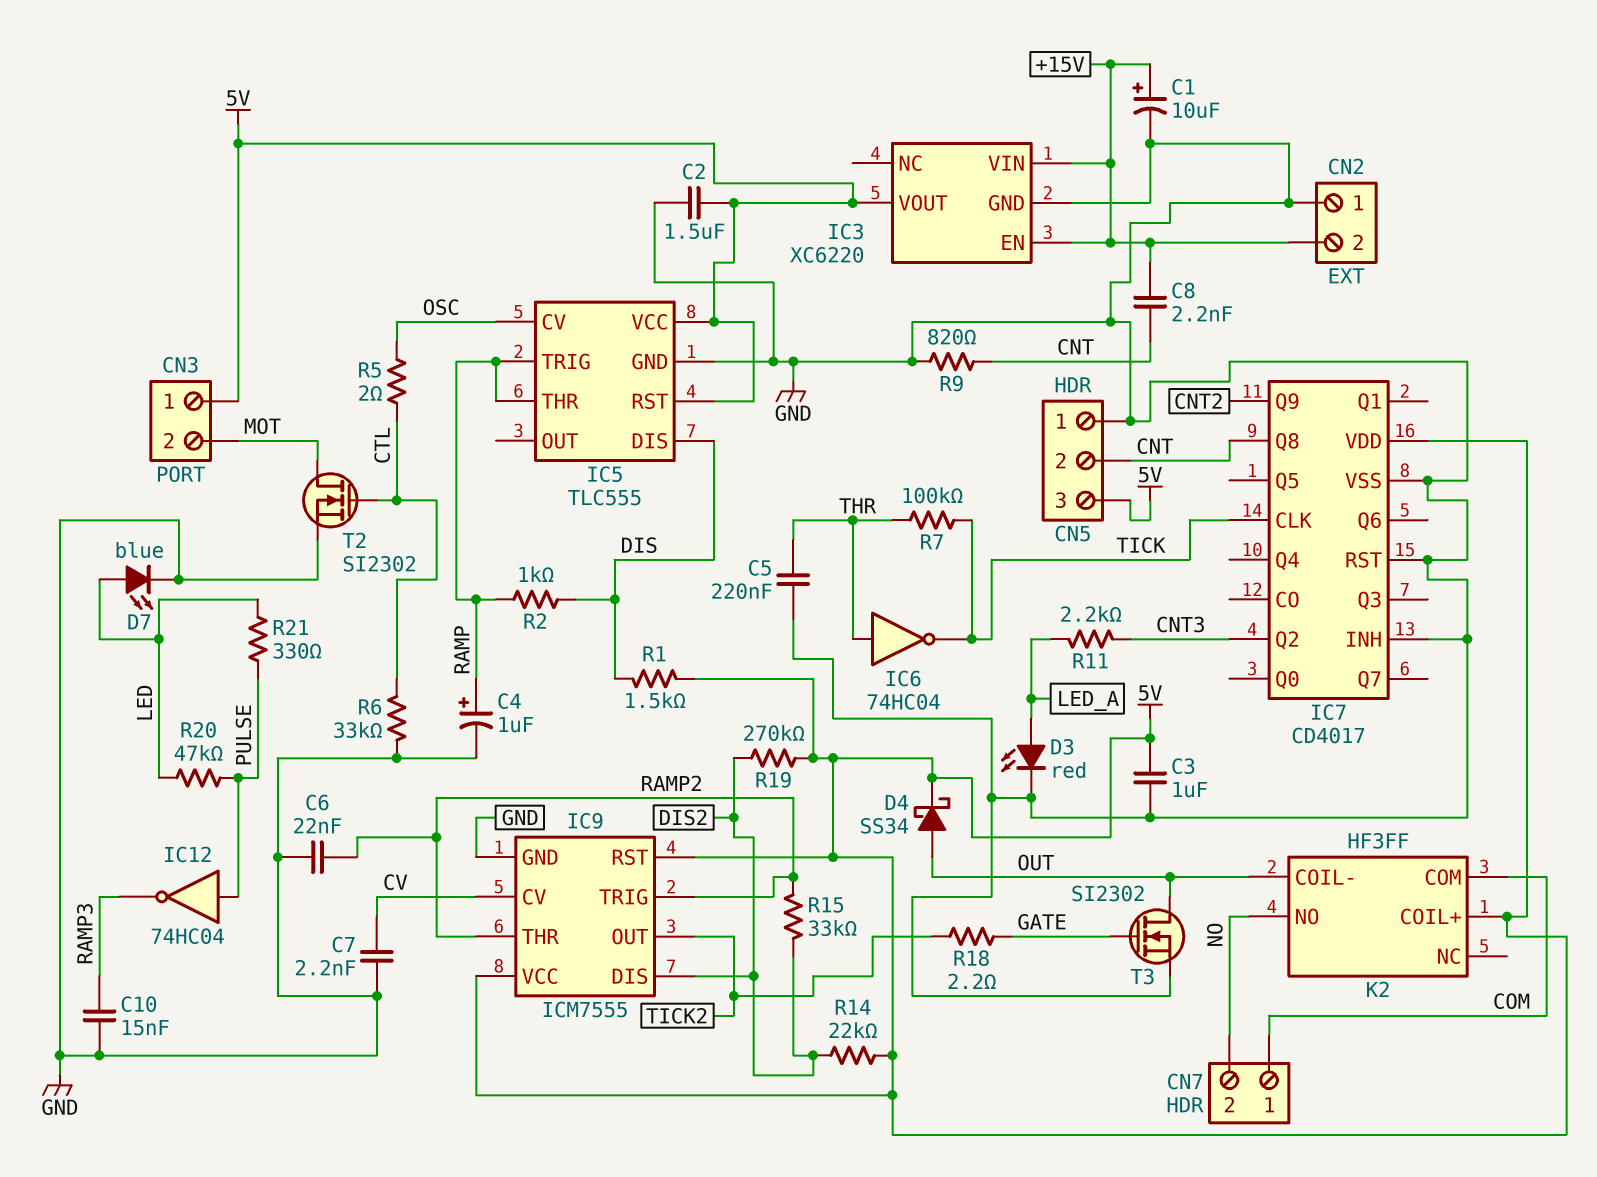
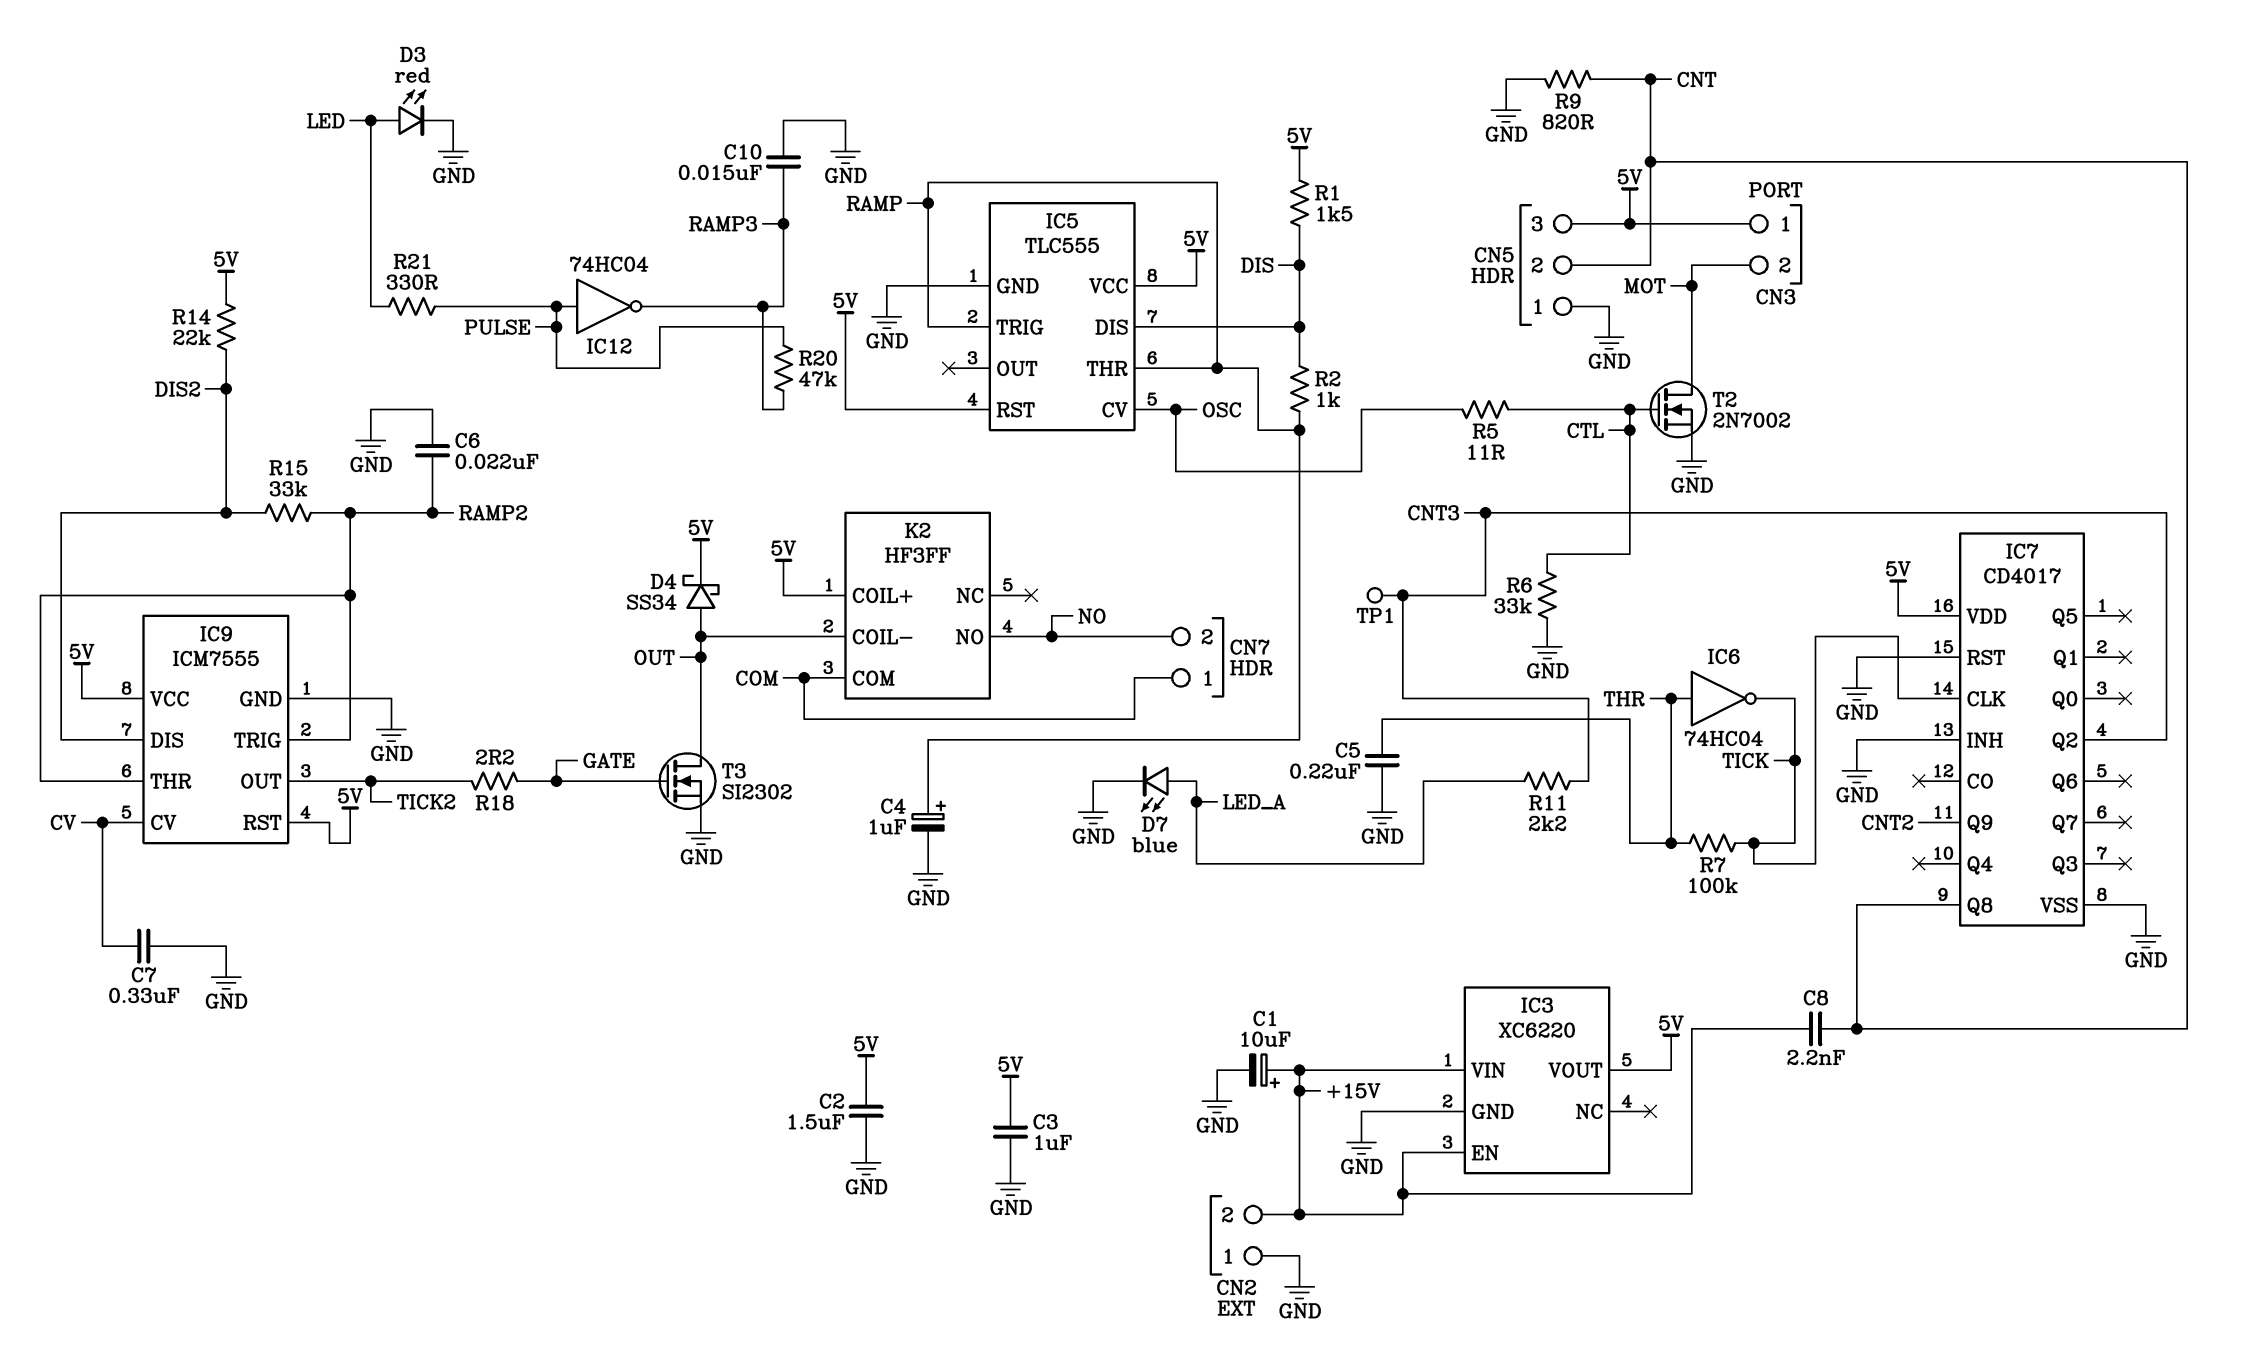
C7: 2.2nF (CV, GND) -> 330nF (CV, GND)
D3: LED red (A LED_A, K GND) -> LED red (A LED, K GND)
D7: LED blue (A LED, K GND) -> LED blue (A LED_A, K GND)
R5: 2 (CTL, OSC) -> 11 (CTL, OSC)
R19: 270k (5V, DIS2) -> none
R20: 47k (LED, PULSE) -> 47k (PULSE, RAMP3)
T2: NMOS SI2302 (G CTL, D MOT, S GND) -> NMOS 2N7002 (G CTL, D MOT, S GND)
TP1: none -> test point (CNT3)

